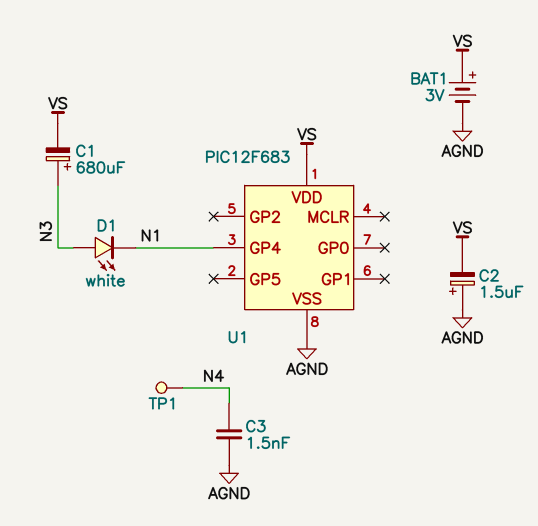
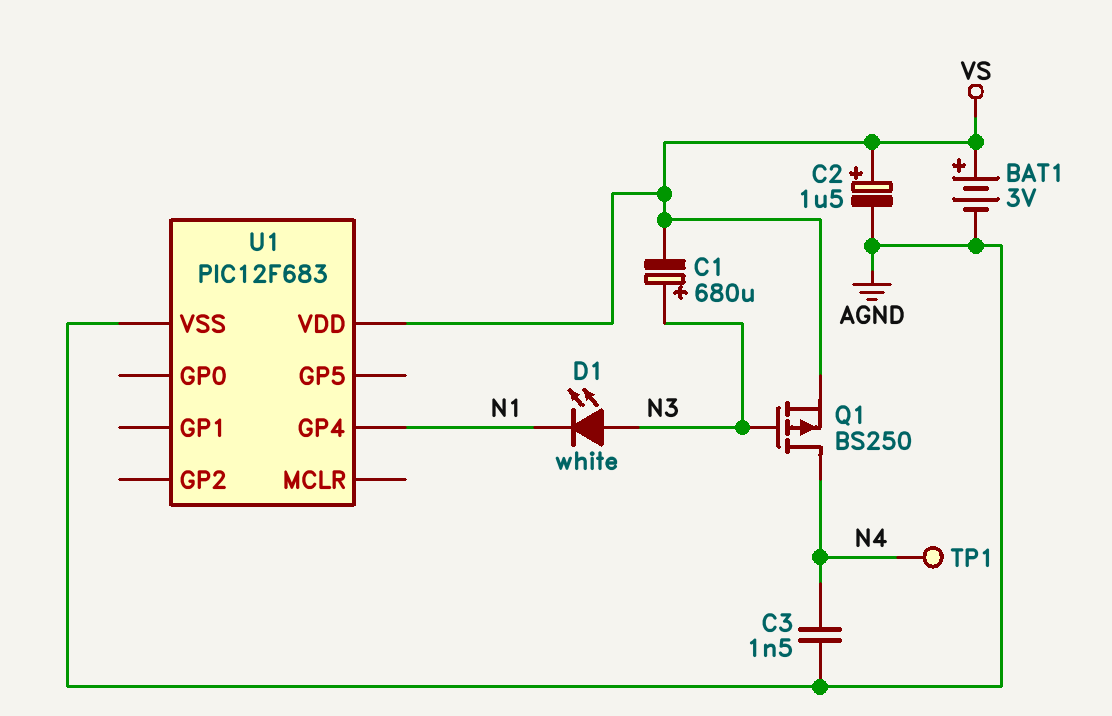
C2: 1.5uF (plus AGND, minus VS) -> 1.5uF (plus VS, minus AGND)
Q1: none -> PMOS BS250 (G N3, D N4, S VS)

